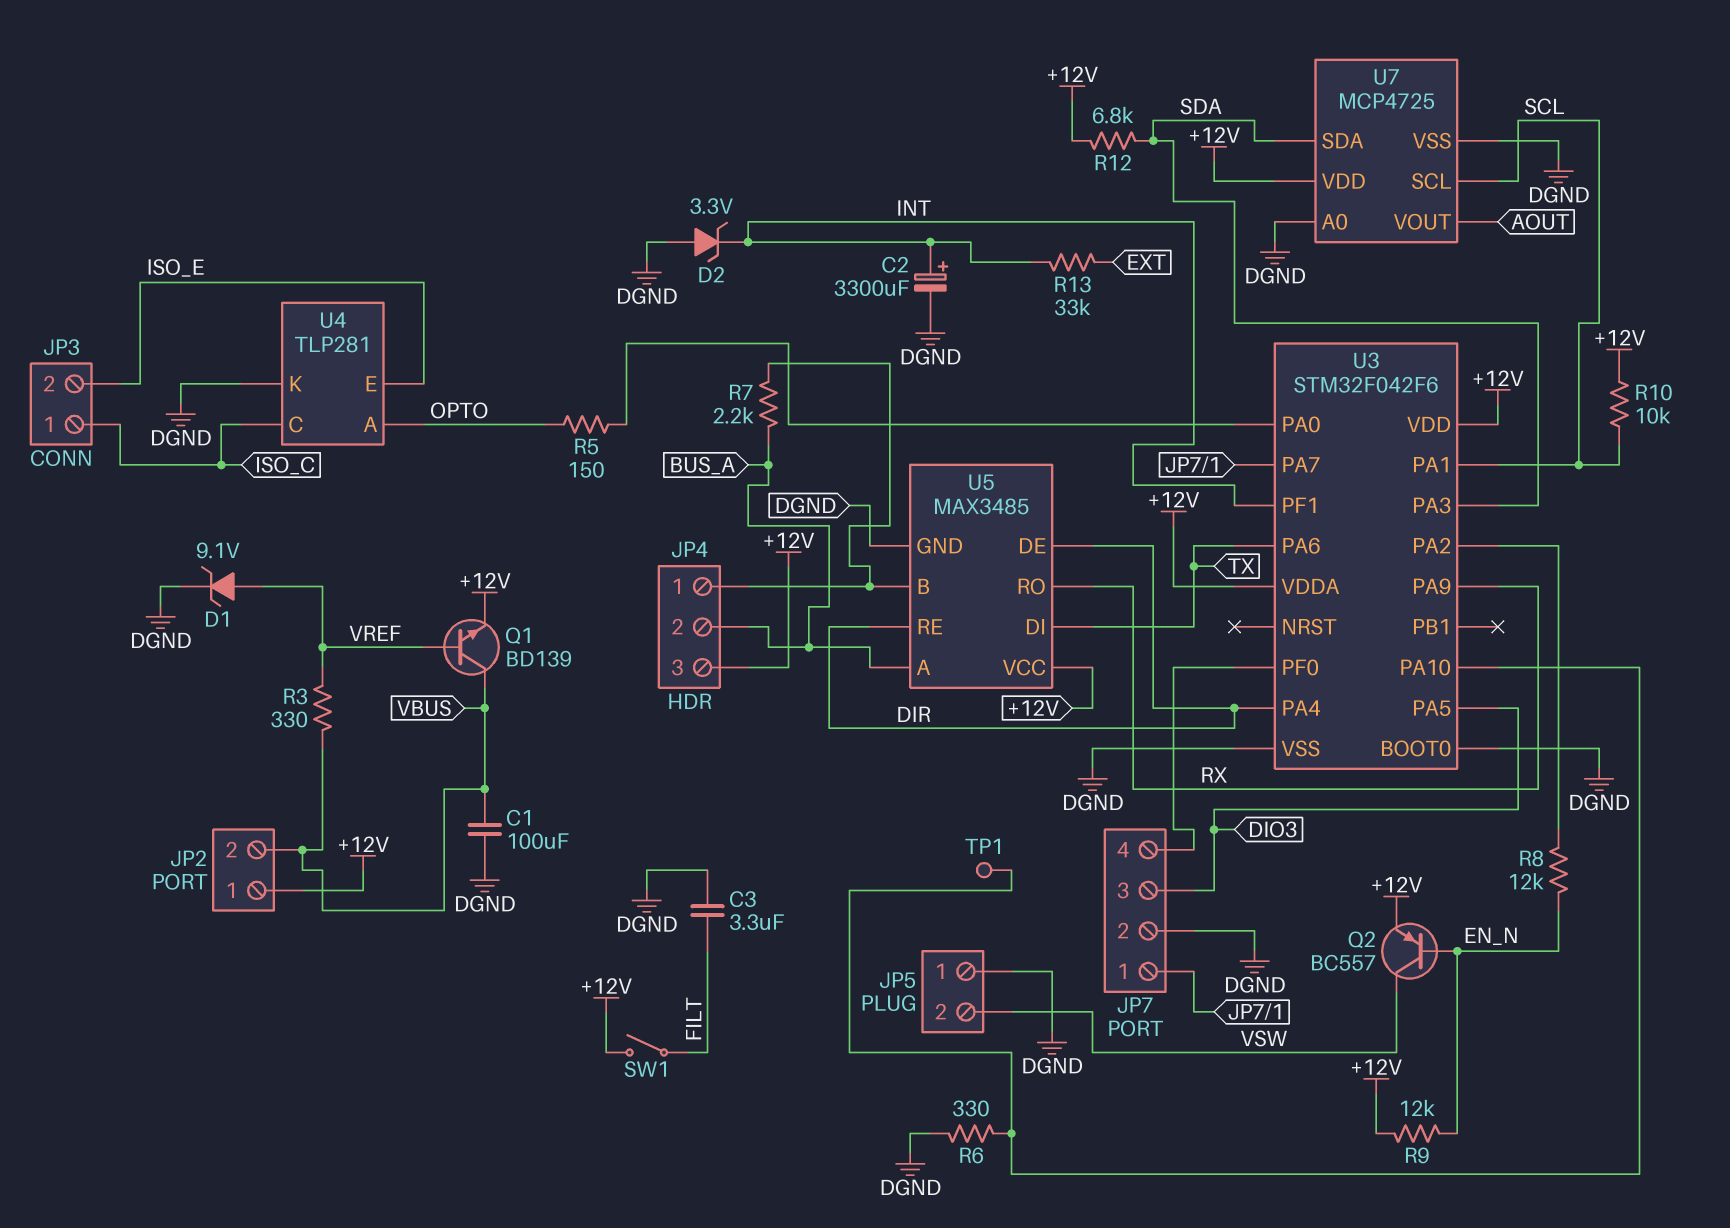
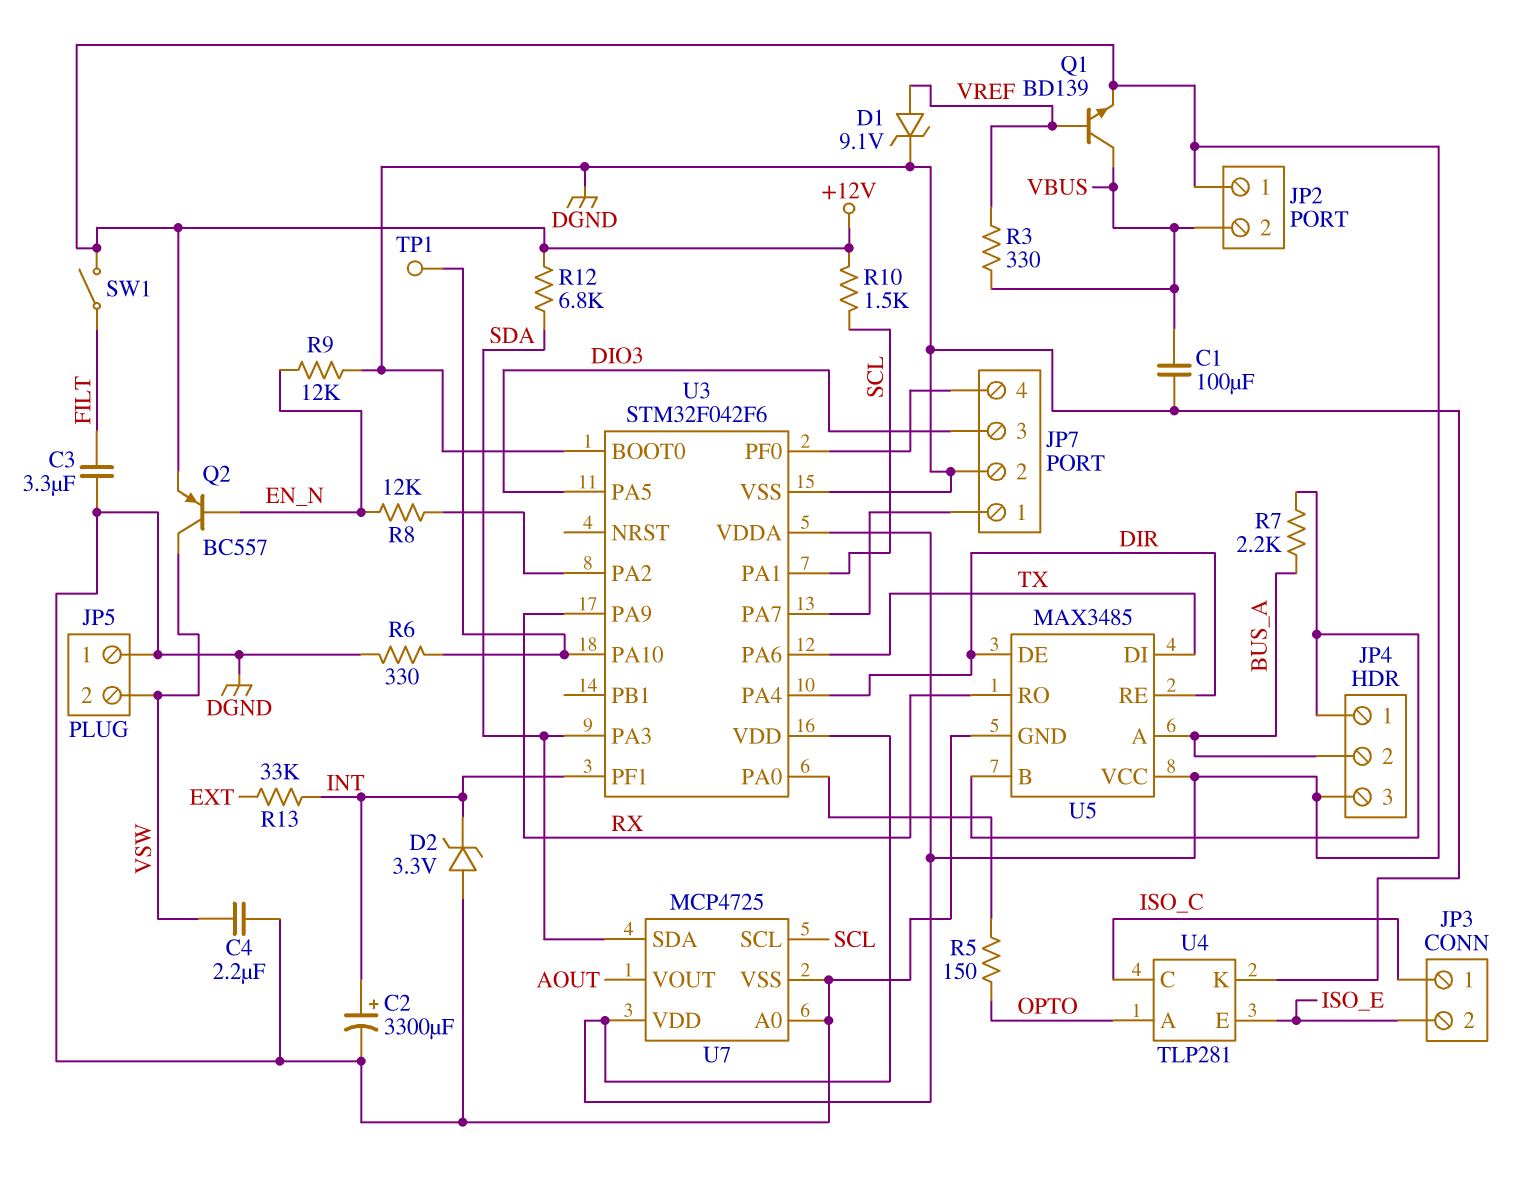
C4: none -> 2.2uF (DGND, VSW)
R9: 12k (+12V, EN_N) -> 12k (DGND, EN_N)
R10: 10k (+12V, SCL) -> 1.5k (+12V, SCL)

